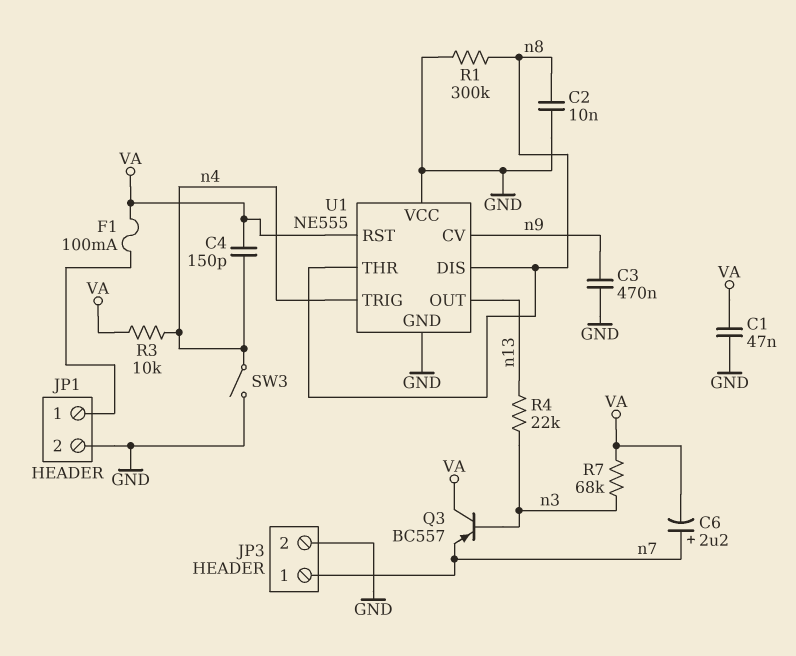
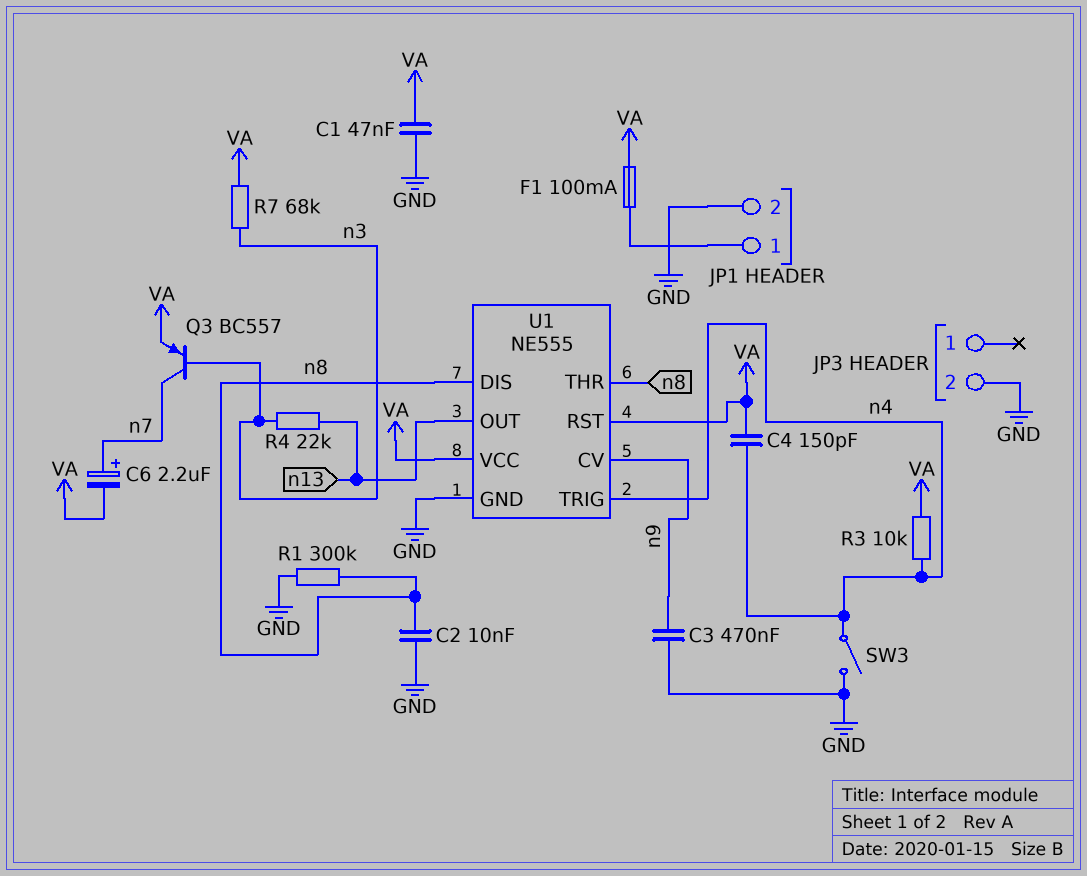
JP3 pin 1: n7 -> none
Q3: PNP BC557 (B n3, C VA, E n7) -> PNP BC557 (B n3, C n7, E VA)
U1 pin VCC: GND -> VA

